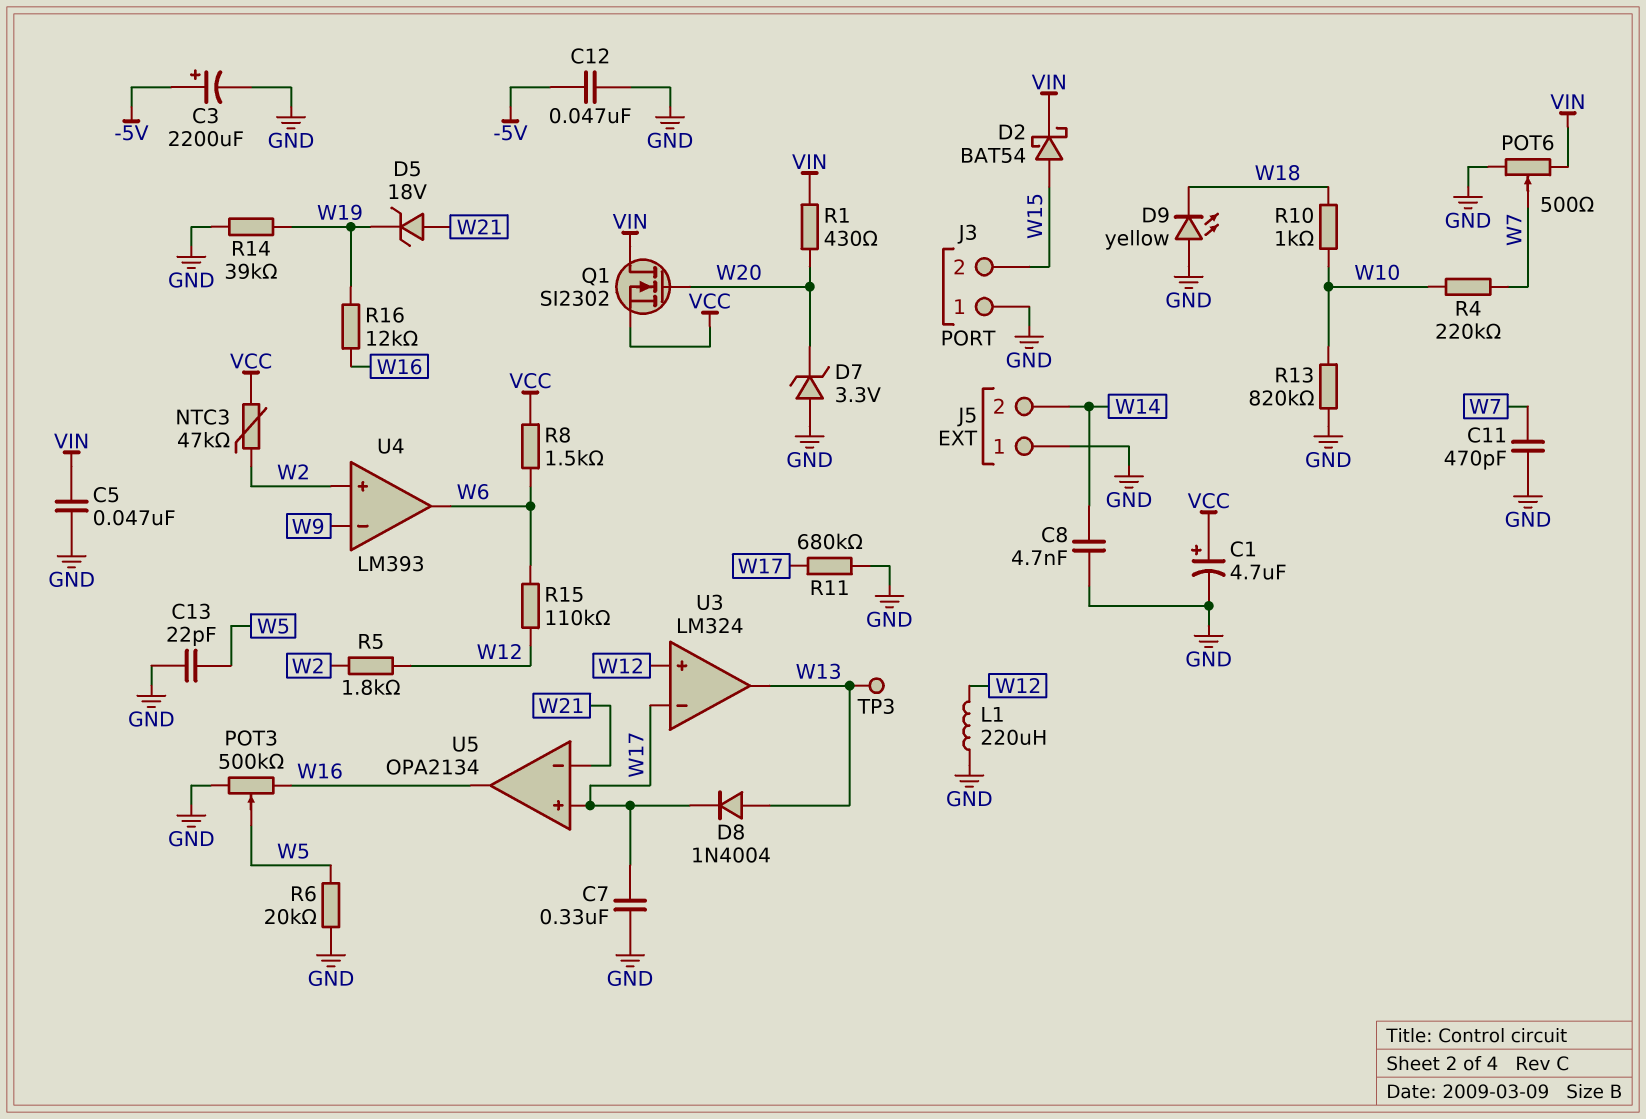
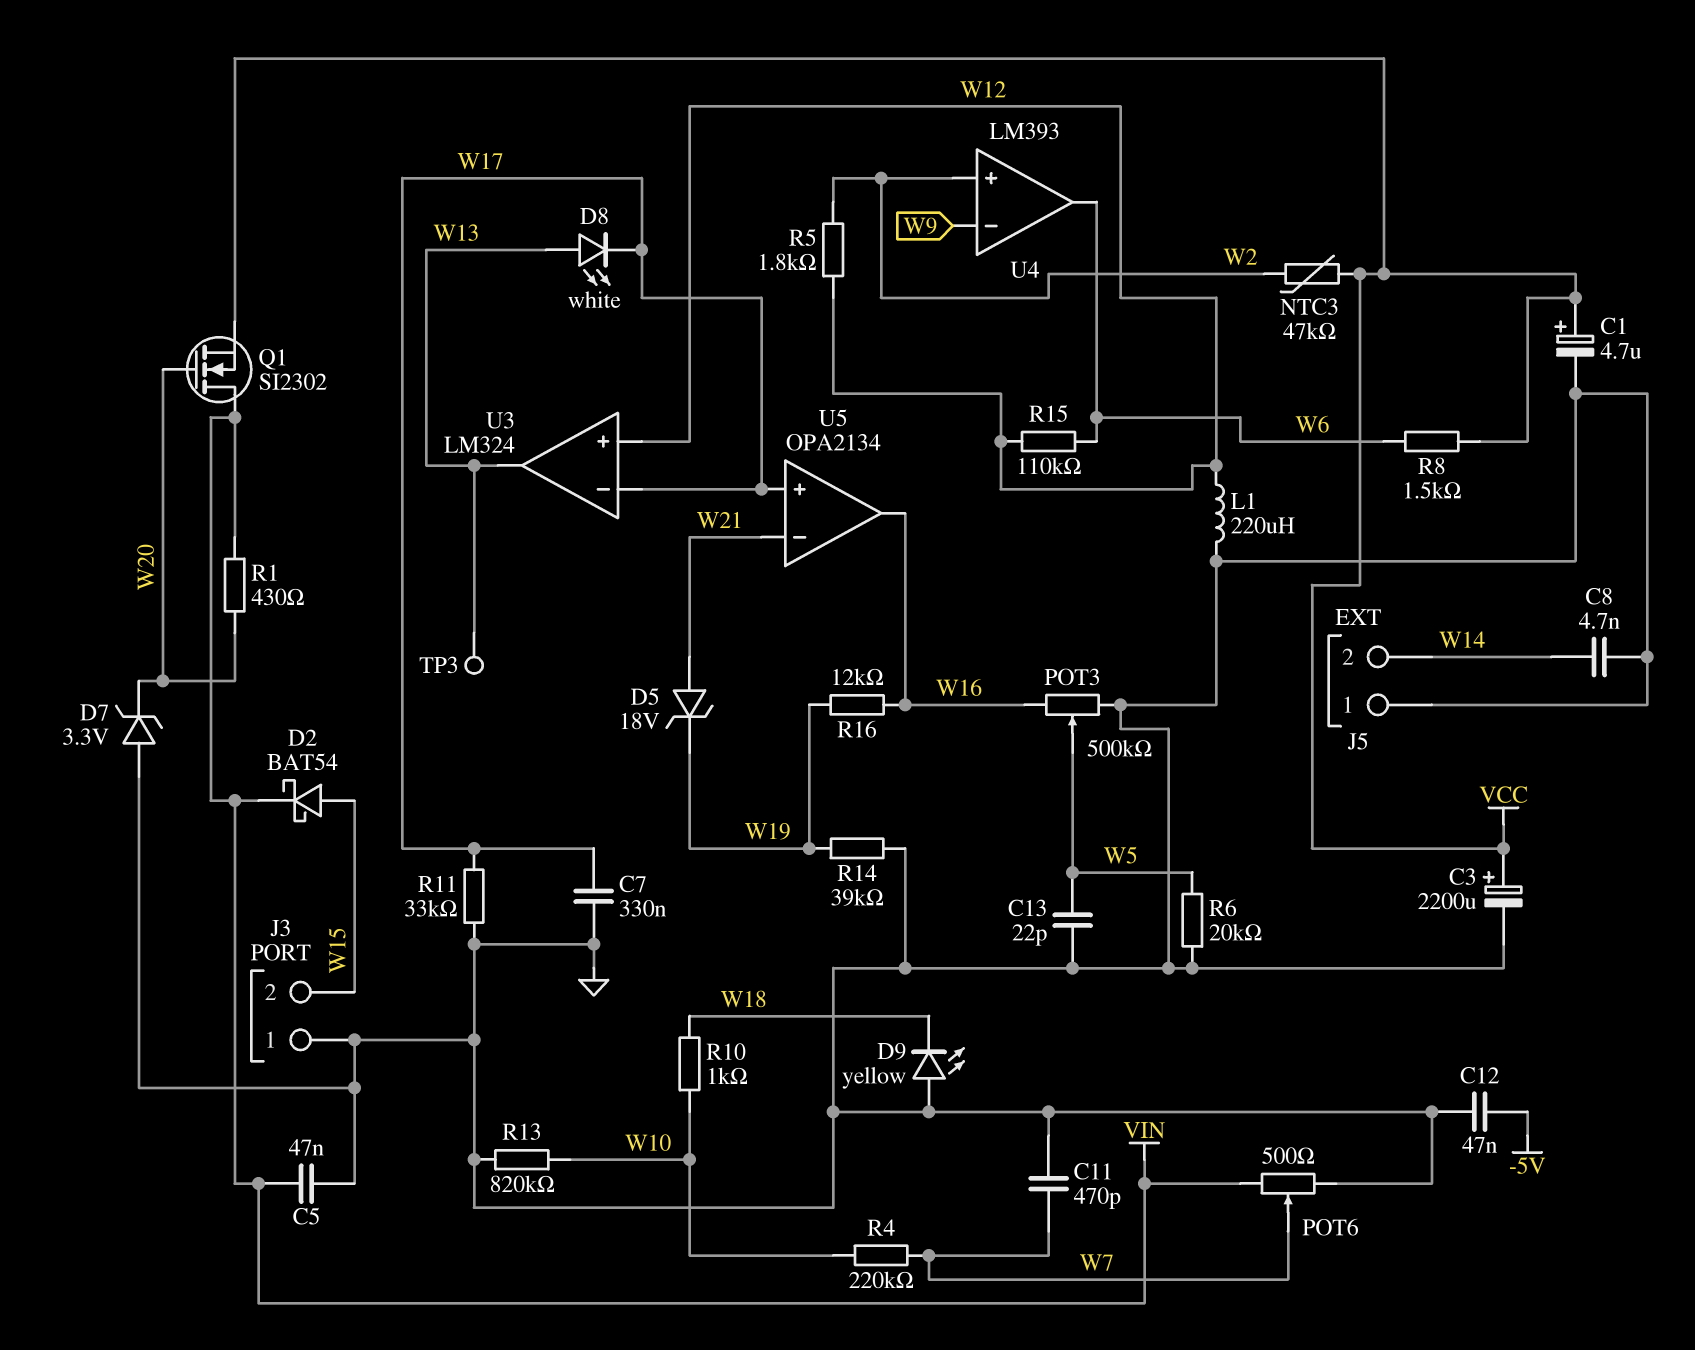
C3: 2200uF (plus -5V, minus GND) -> 2200uF (plus VCC, minus GND)
D8: diode 1N4004 (A W13, K W17) -> LED white (A W13, K W17)
R11: 680k (GND, W17) -> 33k (GND, W17)

